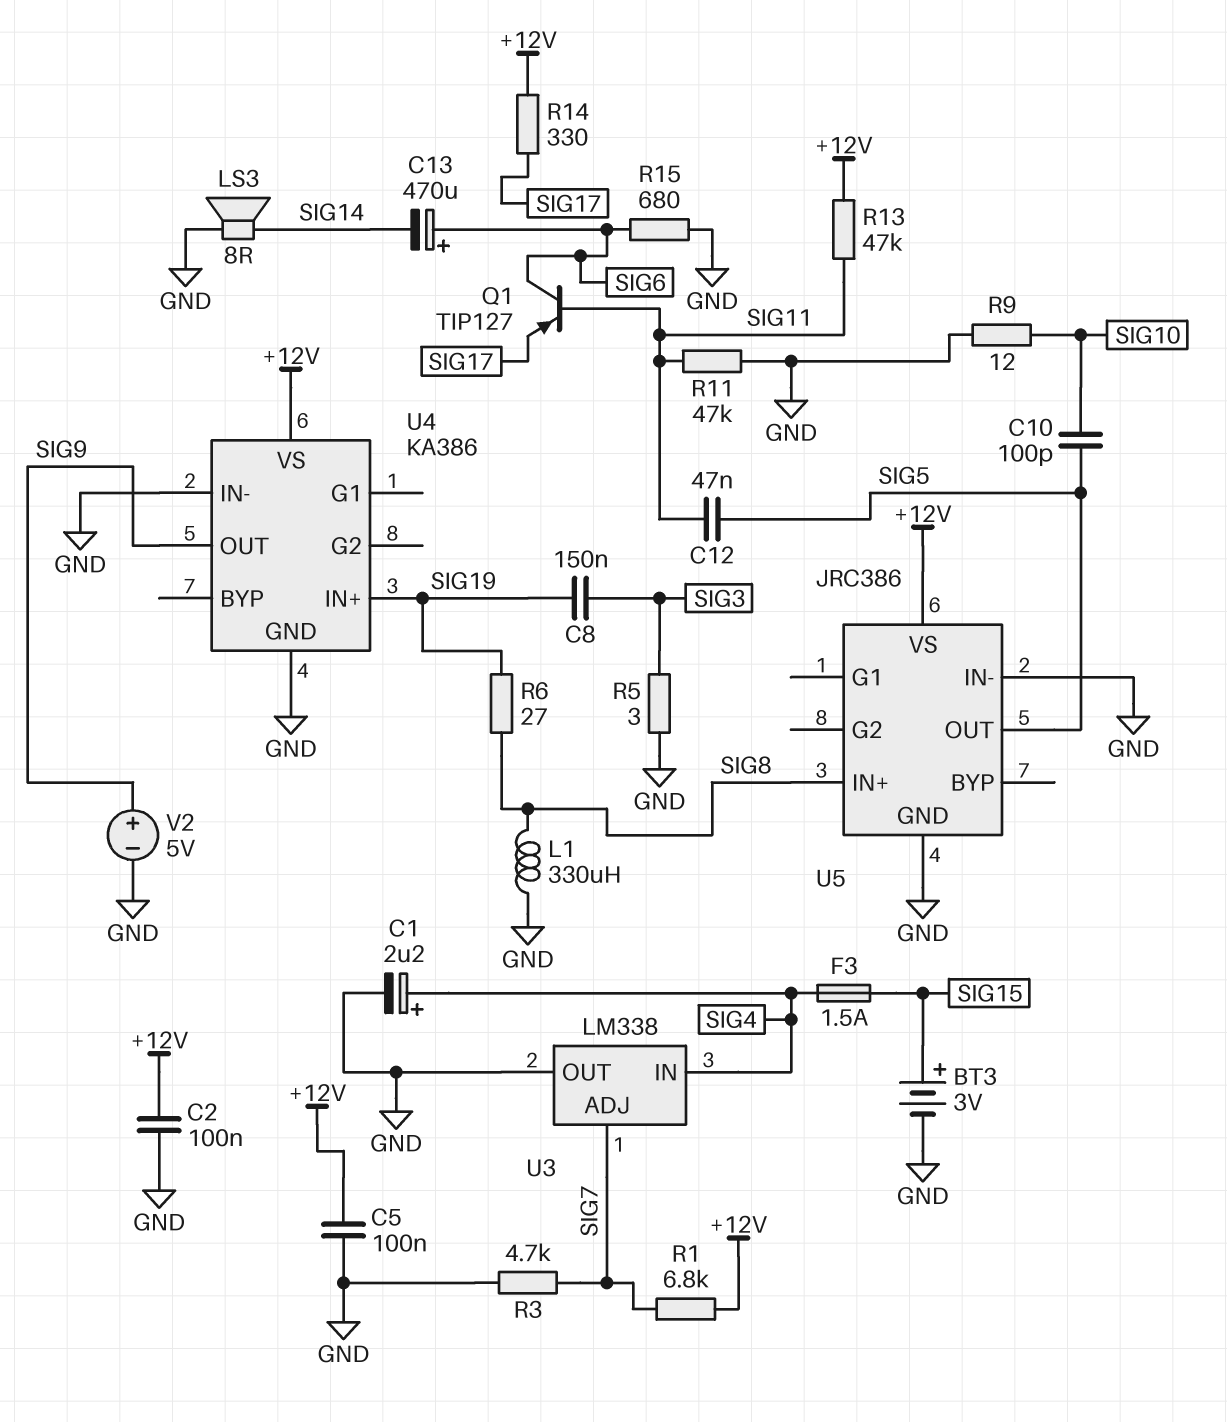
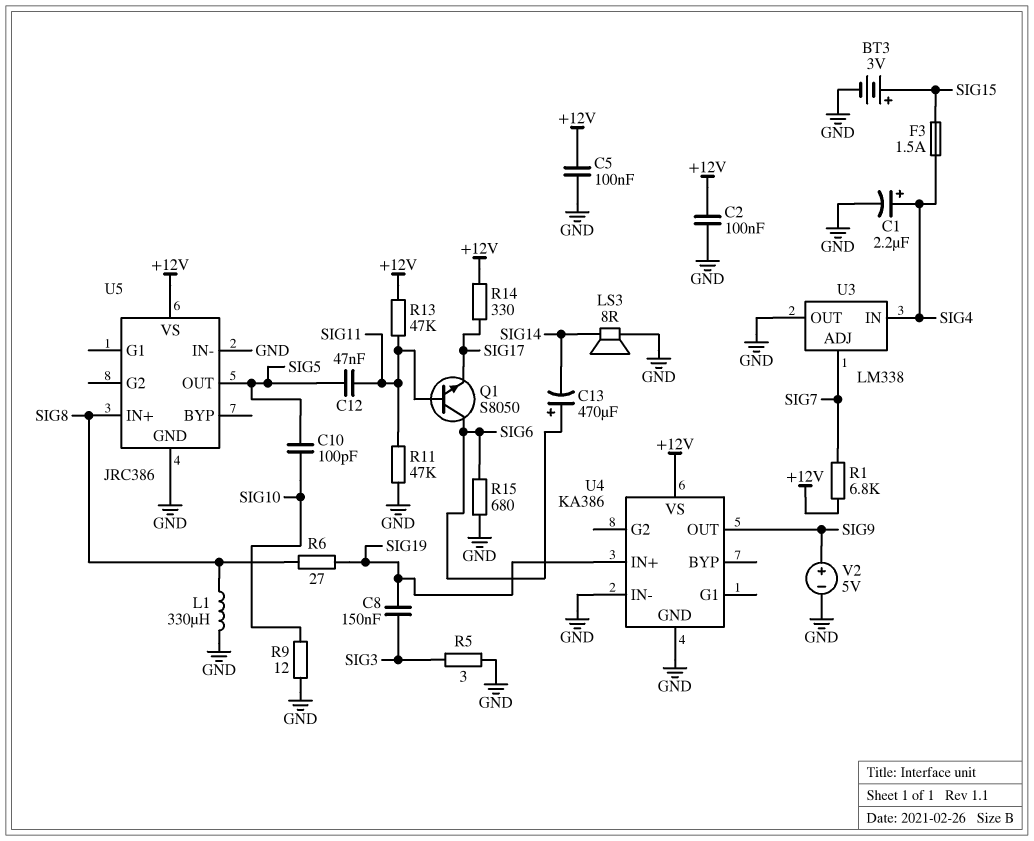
Q1: PNP TIP127 (B SIG11, C SIG6, E SIG17) -> NPN S8050 (B SIG11, C SIG6, E SIG17)
R3: 4.7k (GND, SIG7) -> none

